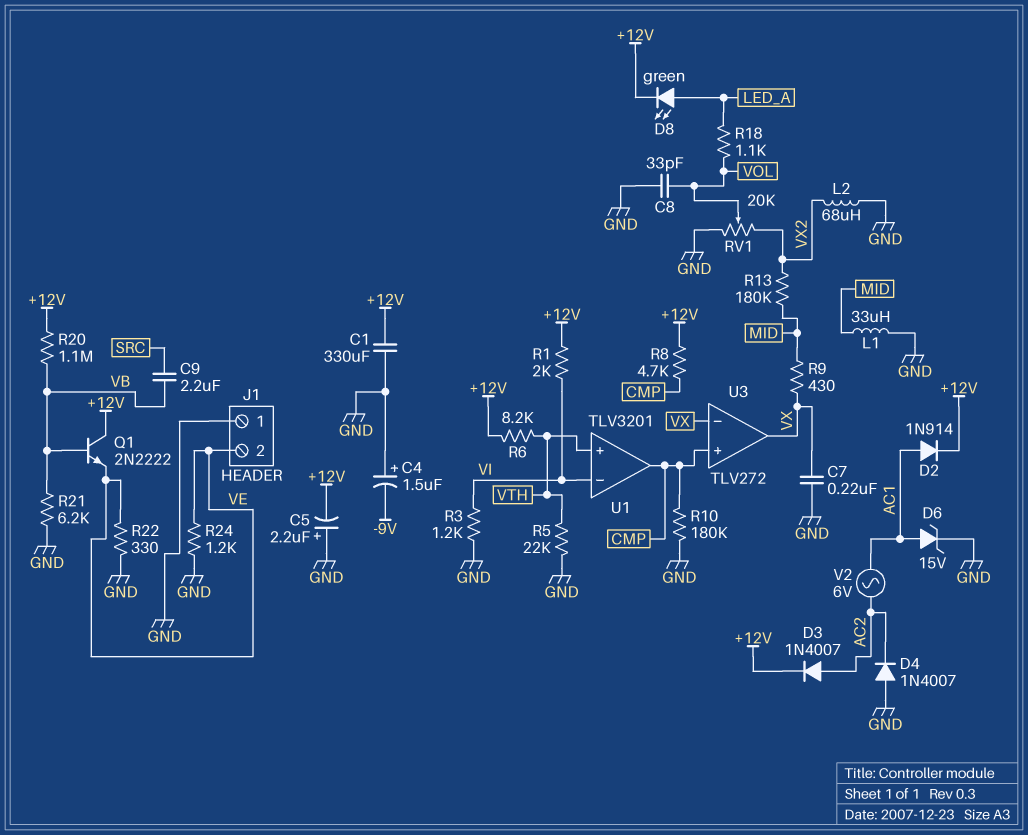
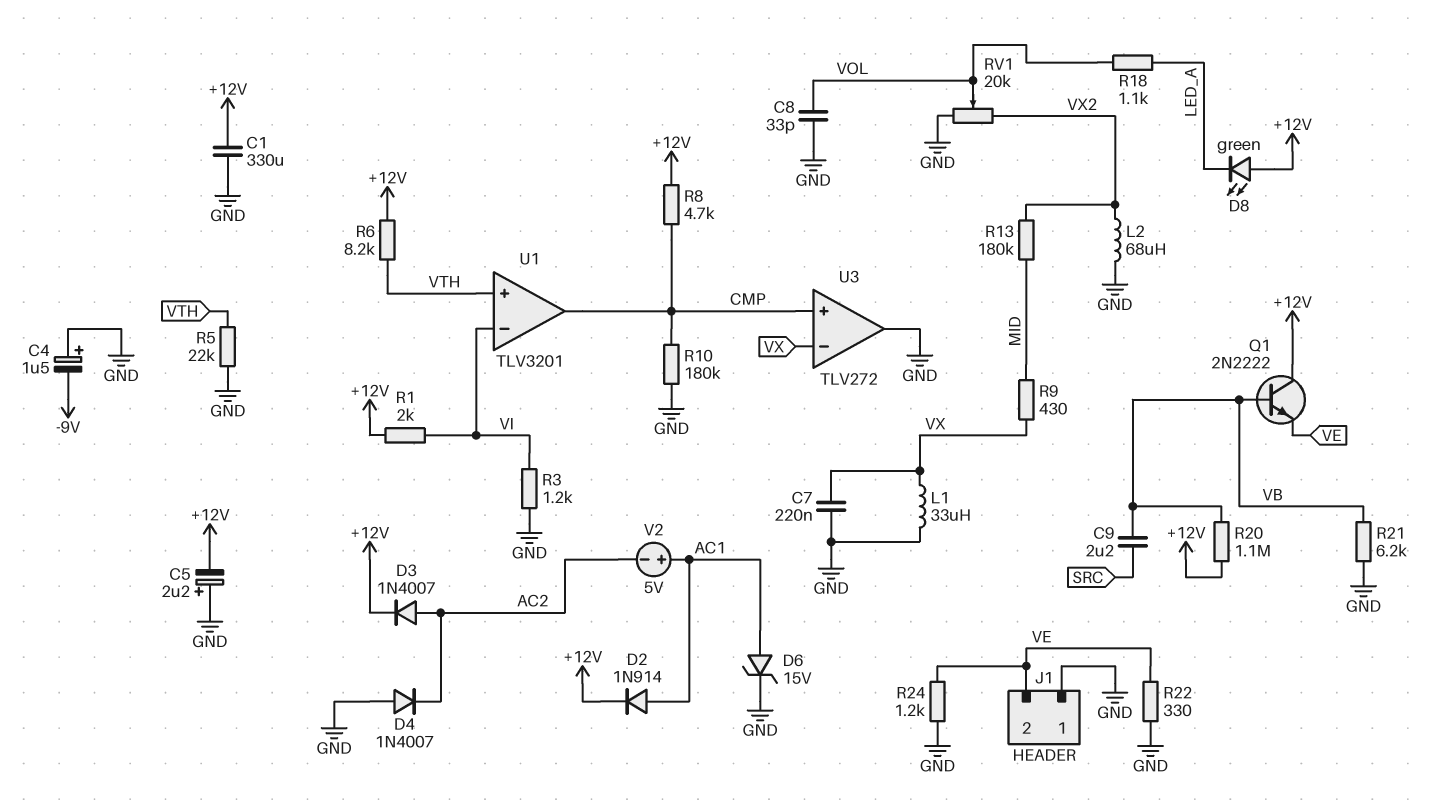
D8: LED green (A LED_A, K +12V) -> LED green (A +12V, K LED_A)
L1: 33uH (GND, MID) -> 33uH (GND, VX)
U3 pin out: VX -> GND
V2: AC 6V (AC1, AC2) -> 5V (plus AC1, minus AC2)

